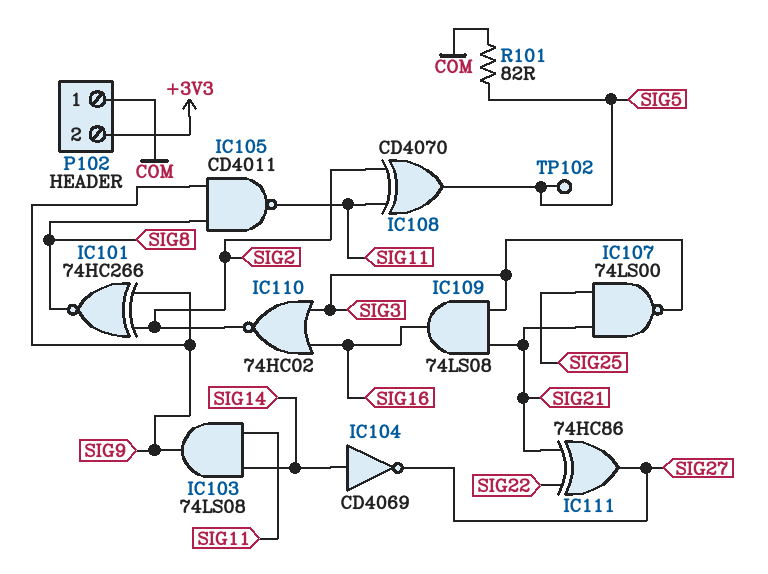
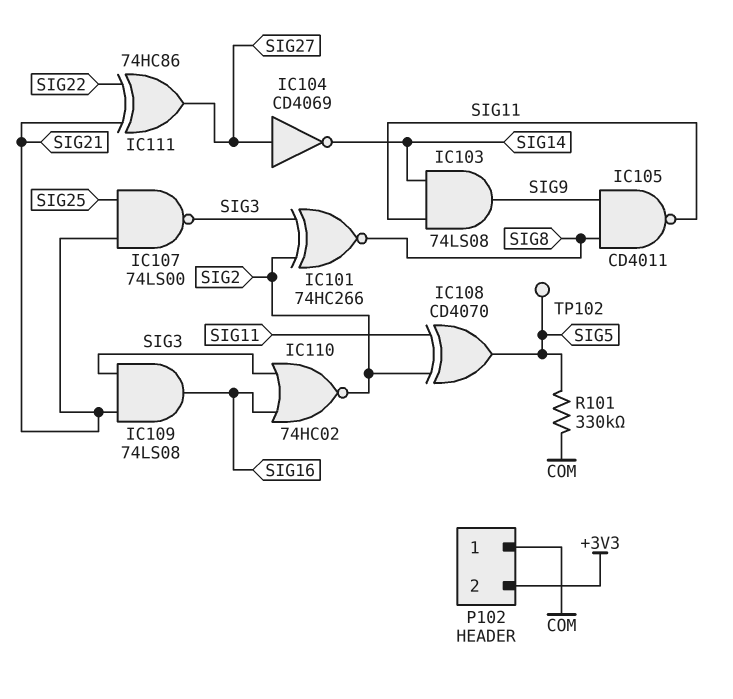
IC101: XNOR 74HC266 (in SIG2, in SIG9, out SIG8) -> XNOR 74HC266 (in SIG2, in SIG3, out SIG8)
IC104: NOT CD4069 (in SIG14, out SIG27) -> NOT CD4069 (in SIG27, out SIG14)
R101: 82 (COM, SIG5) -> 330k (COM, SIG5)

